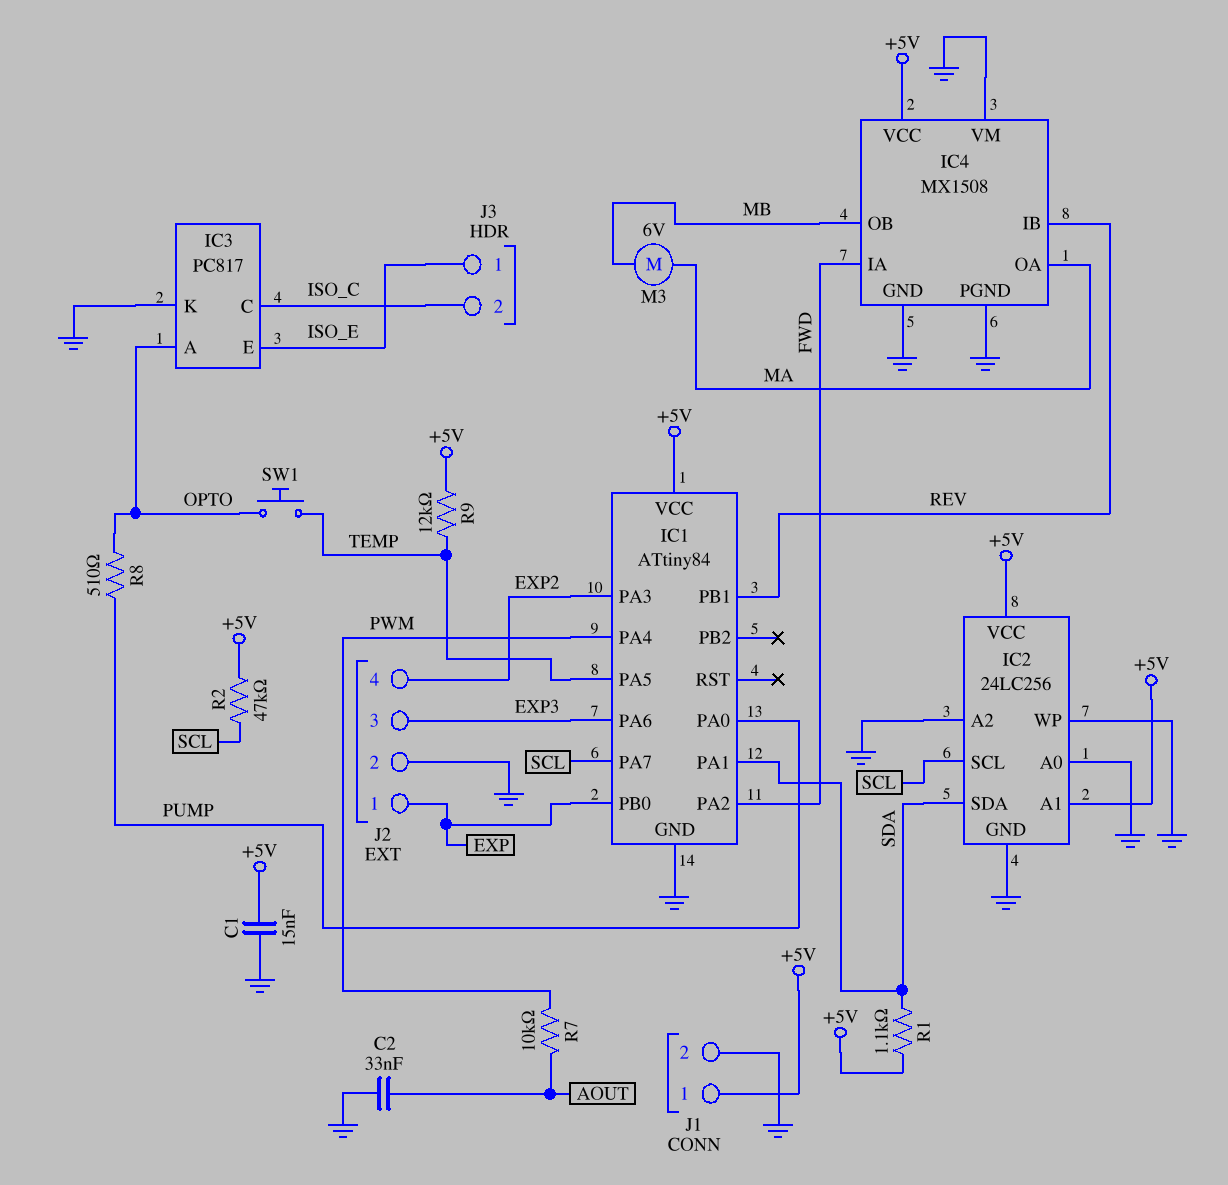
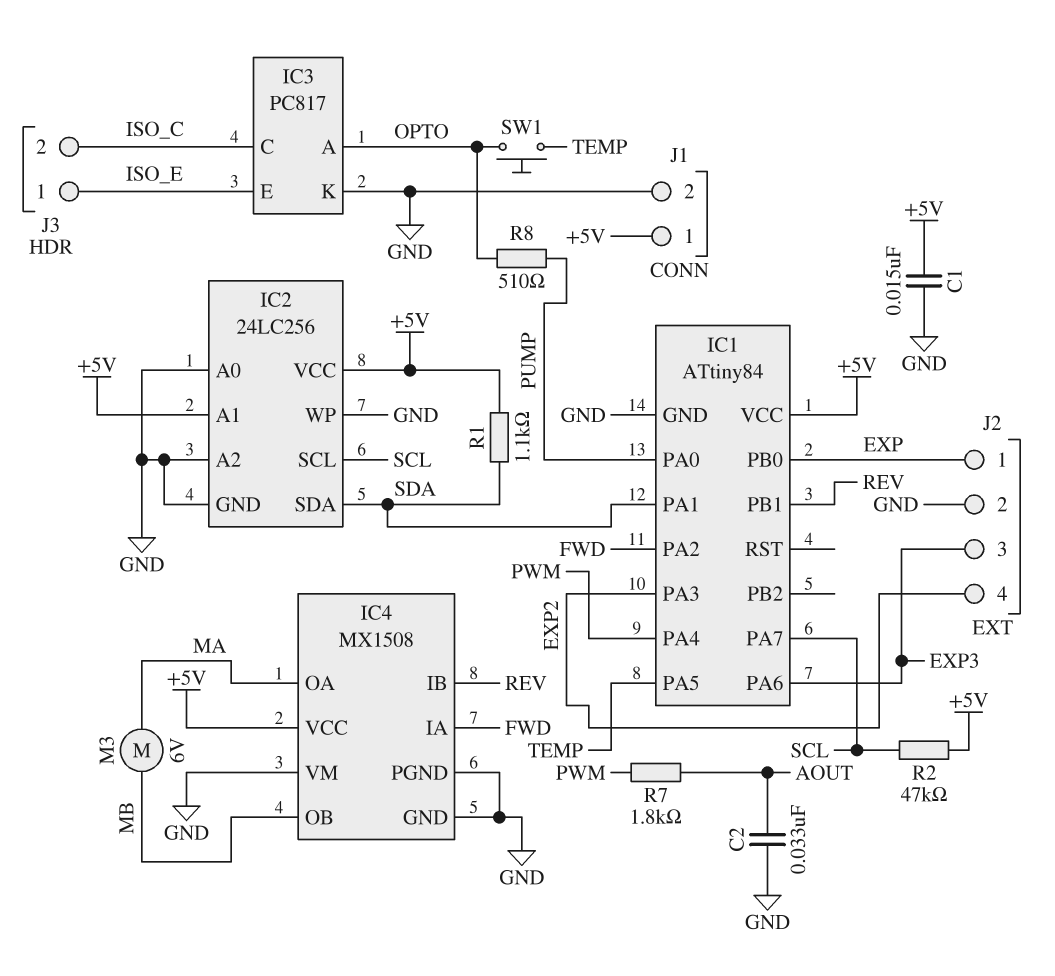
R7: 10k (AOUT, PWM) -> 1.8k (AOUT, PWM)
R9: 12k (+5V, TEMP) -> none

